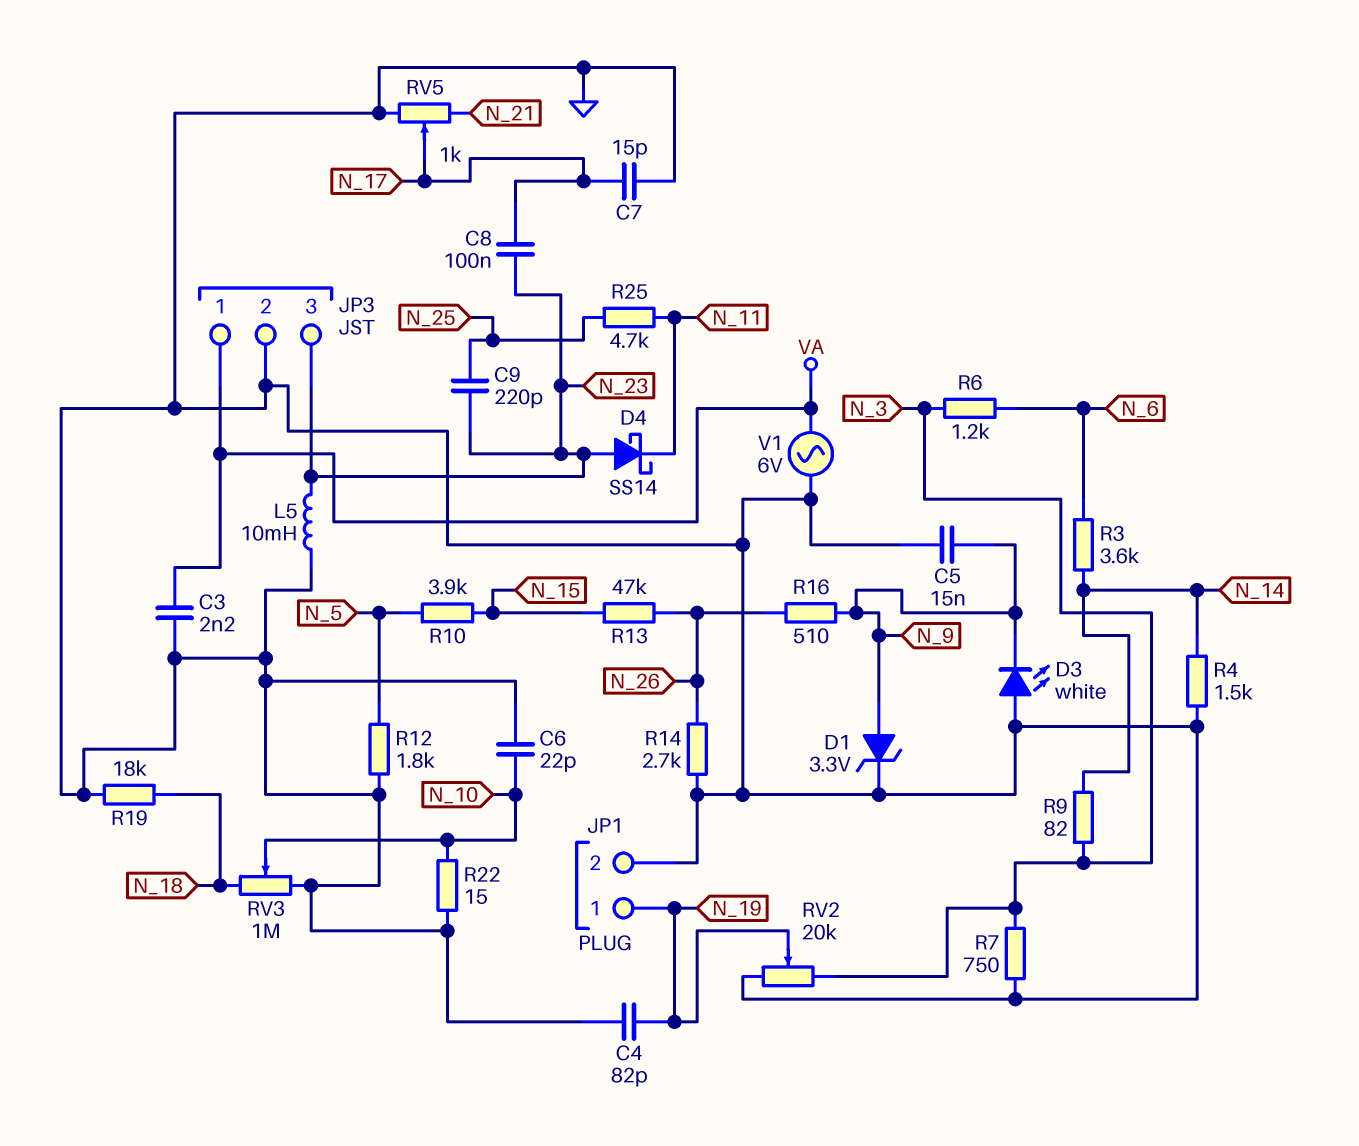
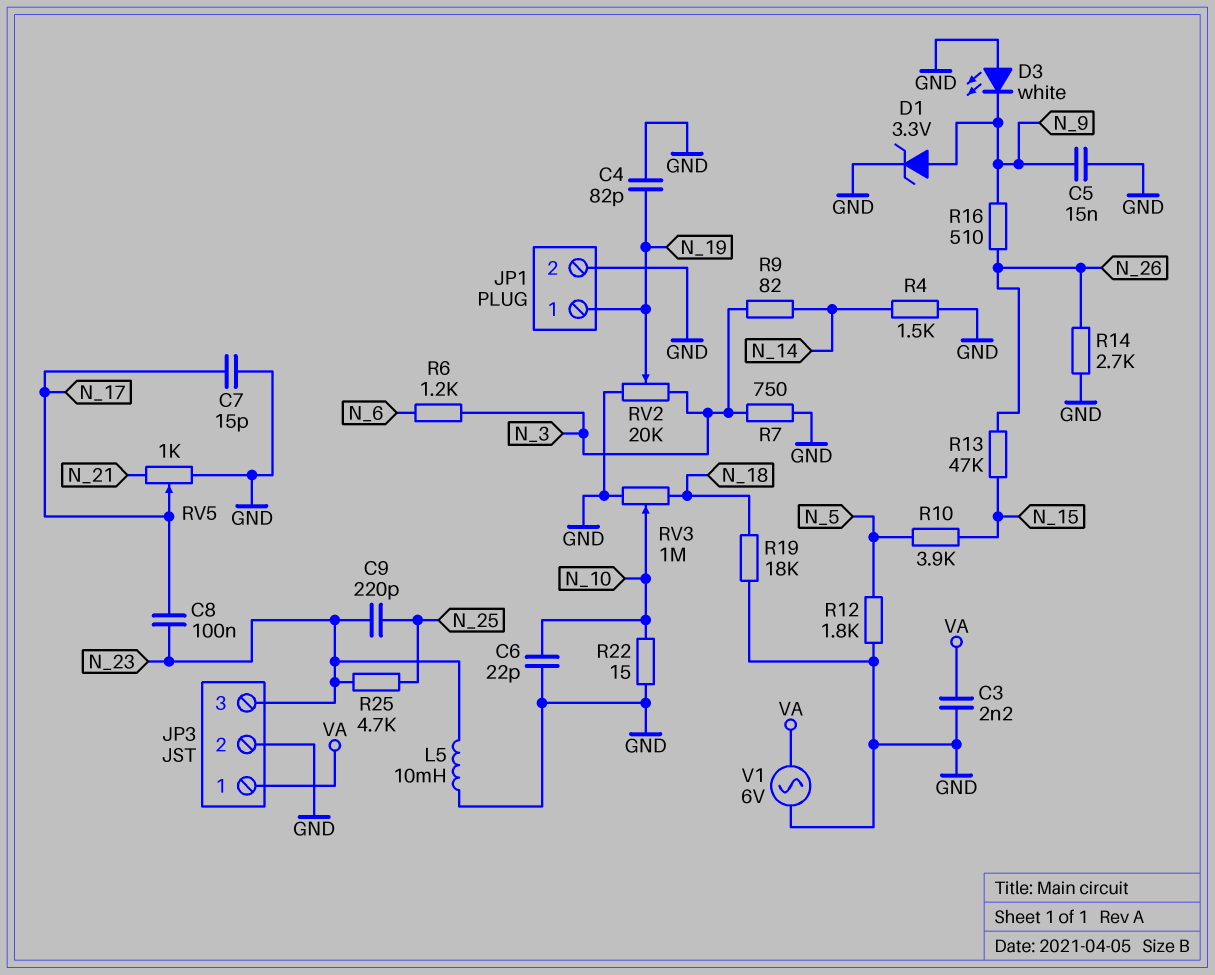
D4: schottky SS14 (A N_23, K N_11) -> none
R3: 3.6k (N_6, N_14) -> none
R25: 4.7k (N_11, N_25) -> 4.7k (N_23, N_25)

